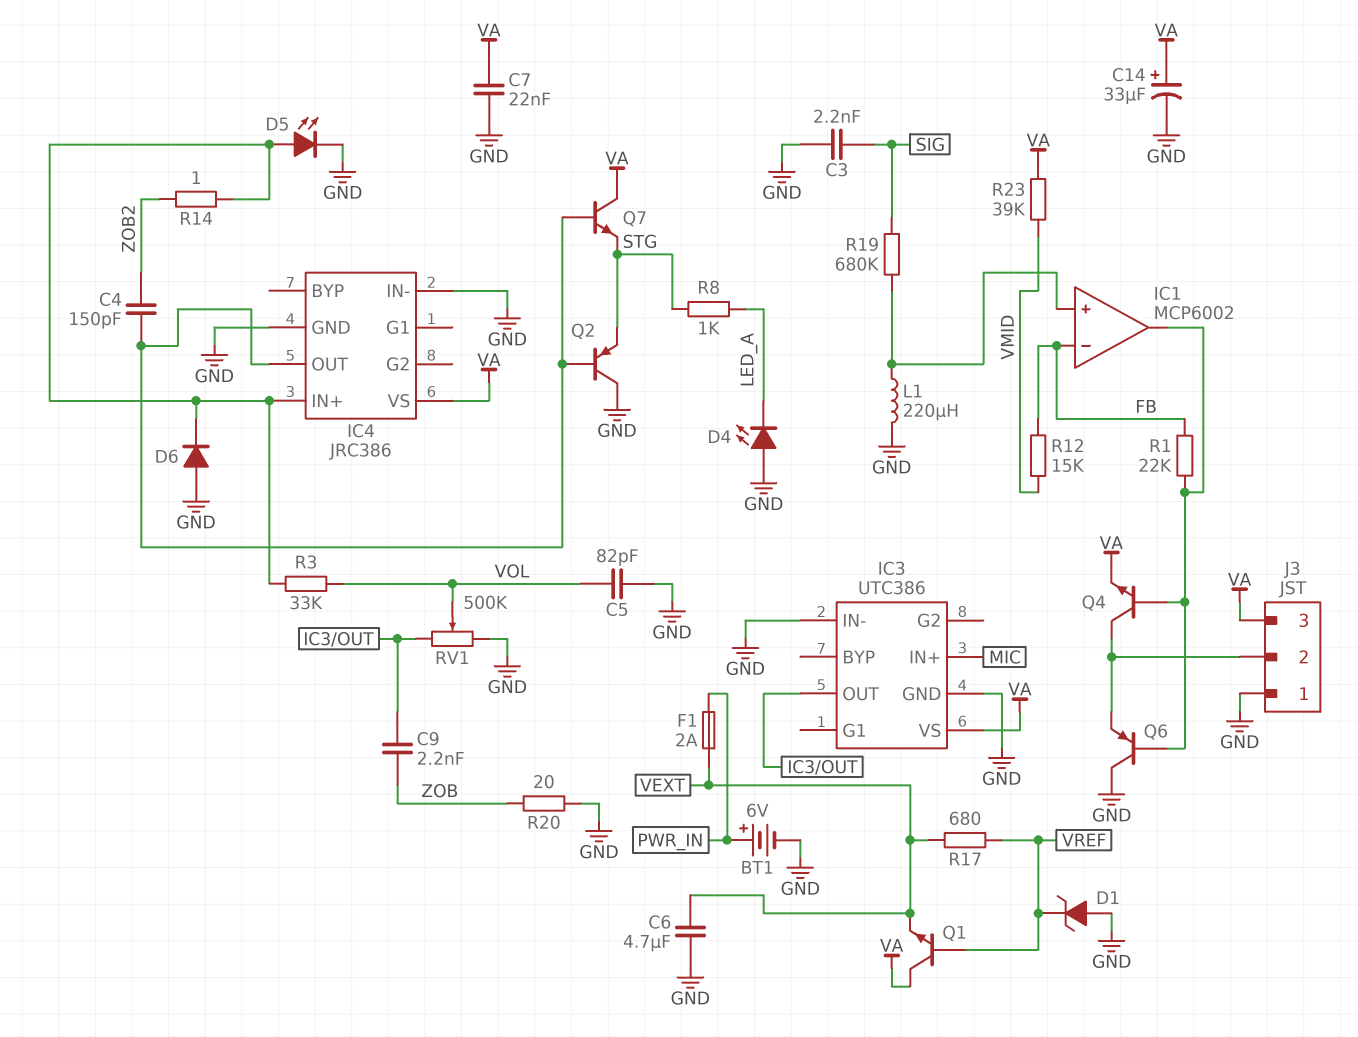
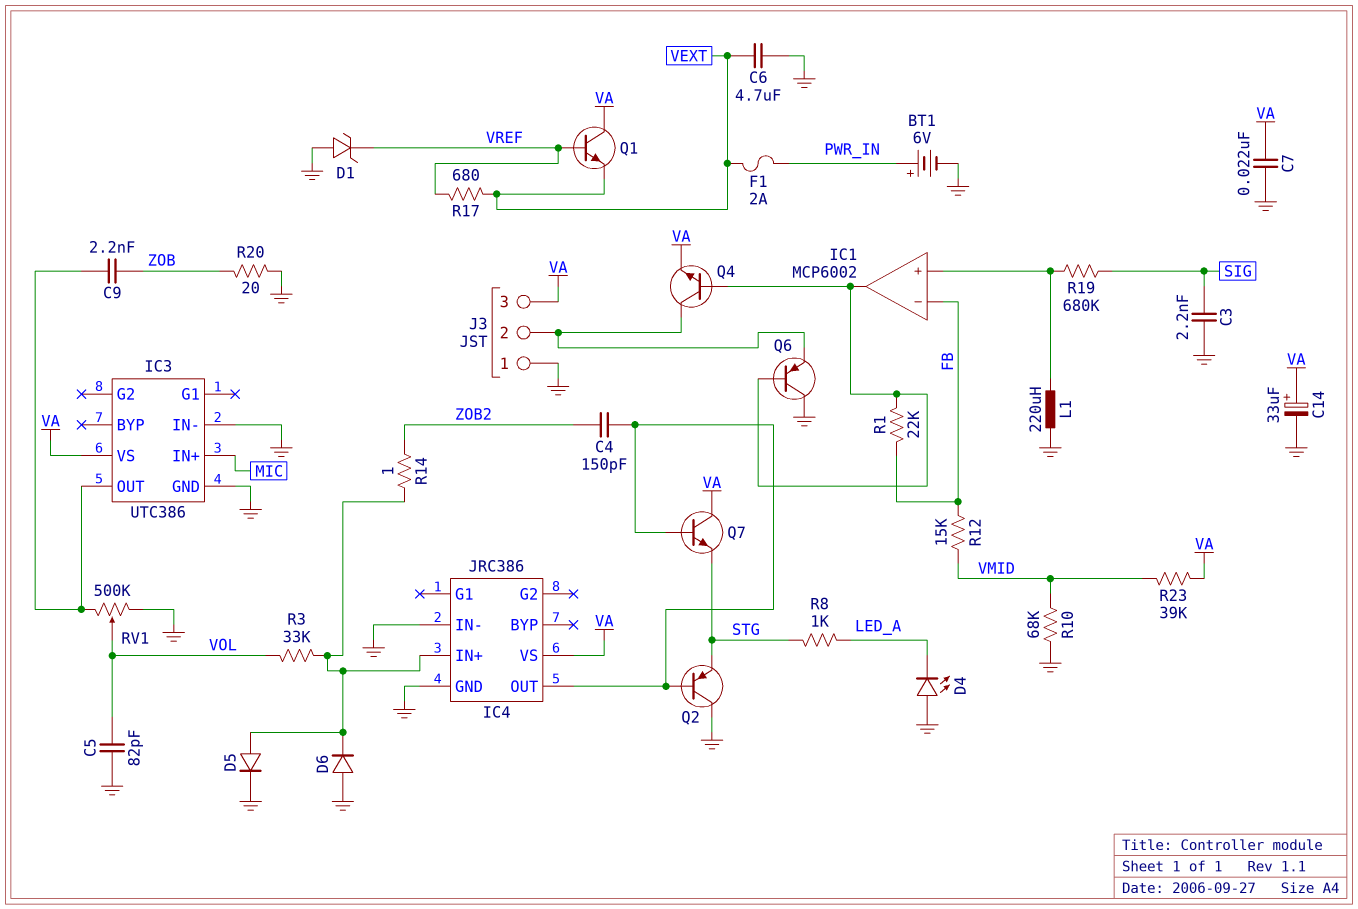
D5: LED (A IC4/IN+, K GND) -> diode (A IC4/IN+, K GND)
R10: none -> 68k (GND, VMID)

